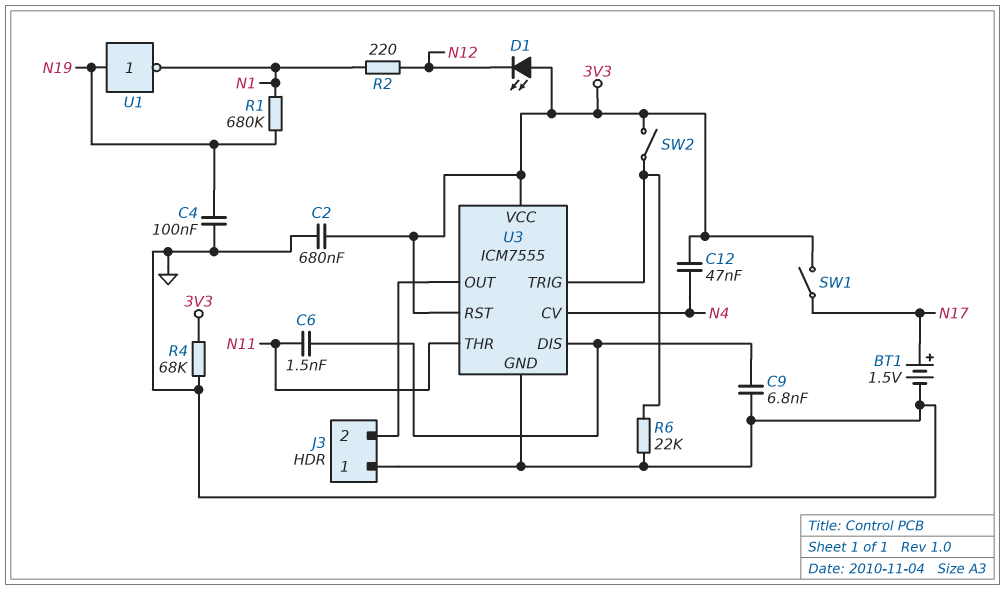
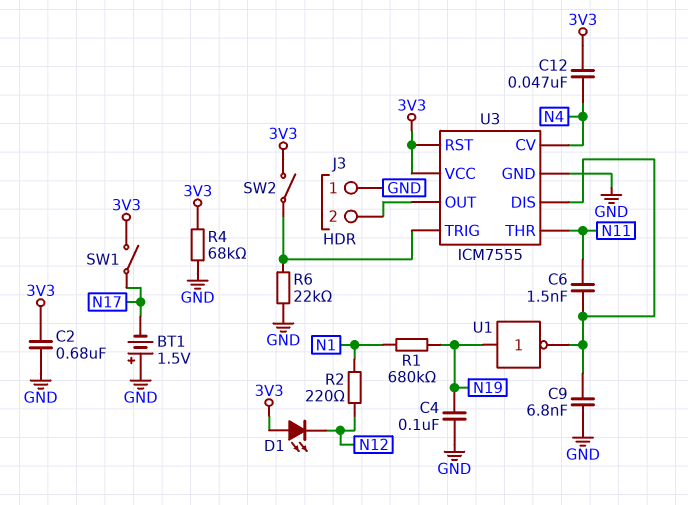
BT1: 1.5V (plus N17, minus GND) -> 1.5V (plus GND, minus N17)
U1: NOT (in N19, out N1) -> NOT (in N19, out U3/DIS)

